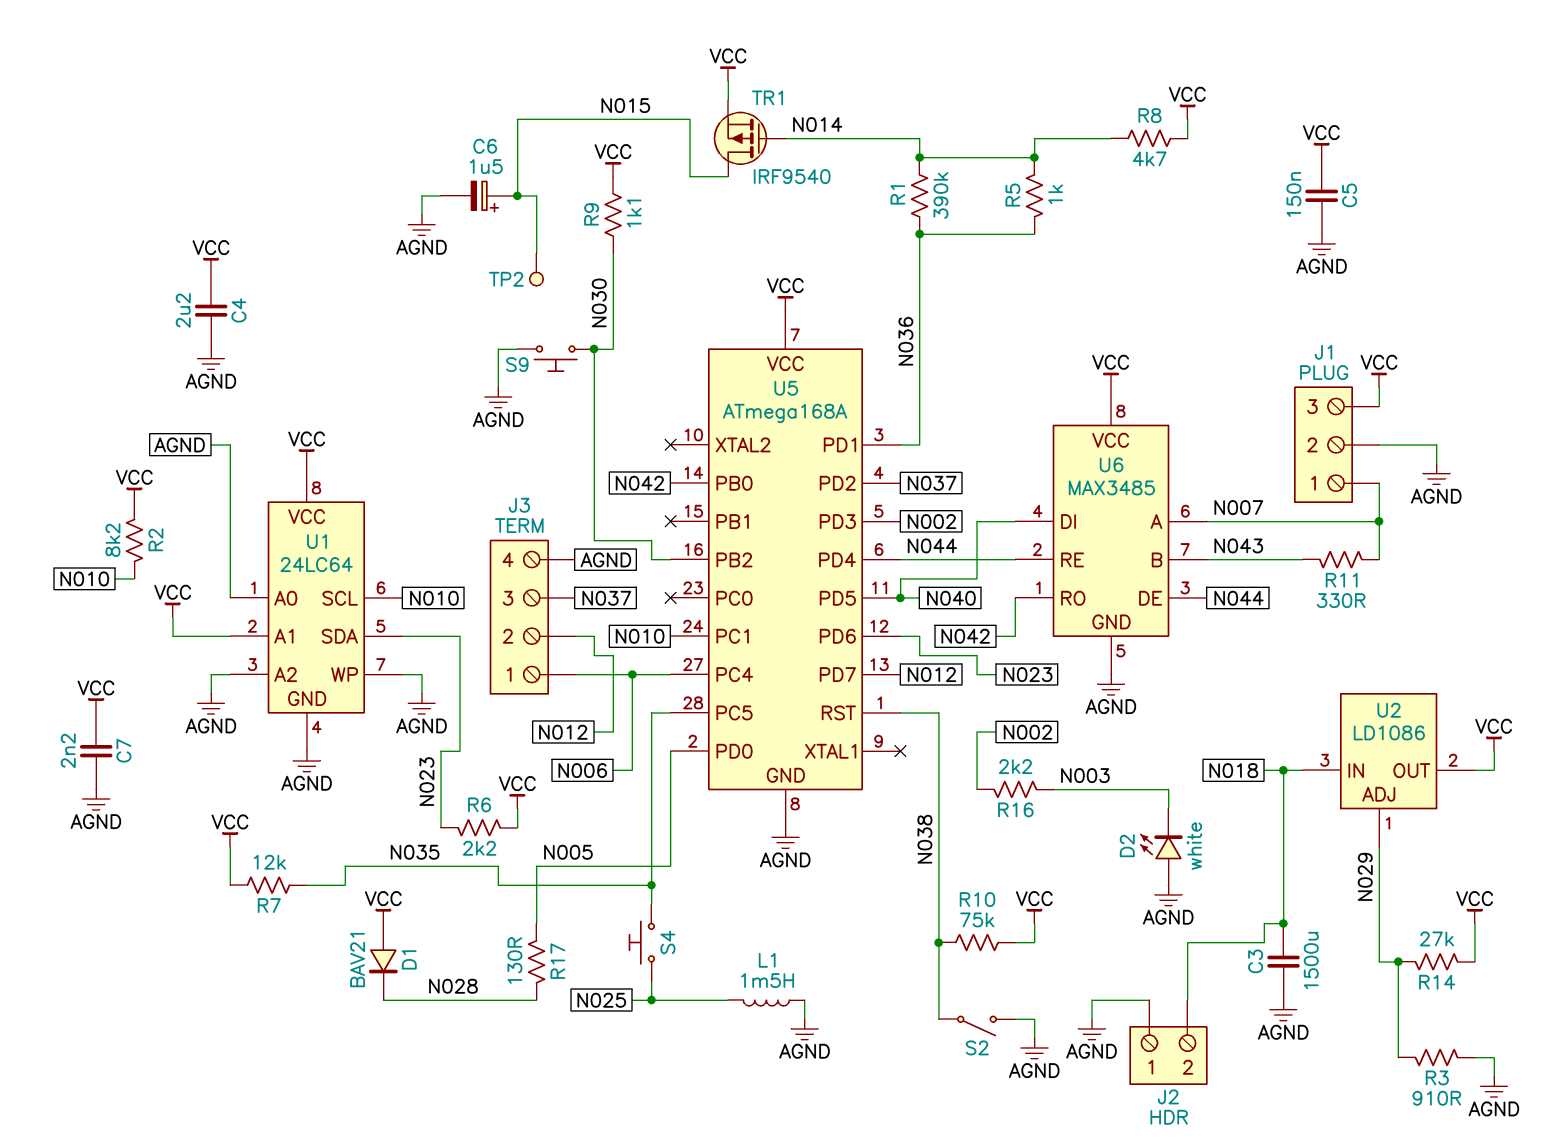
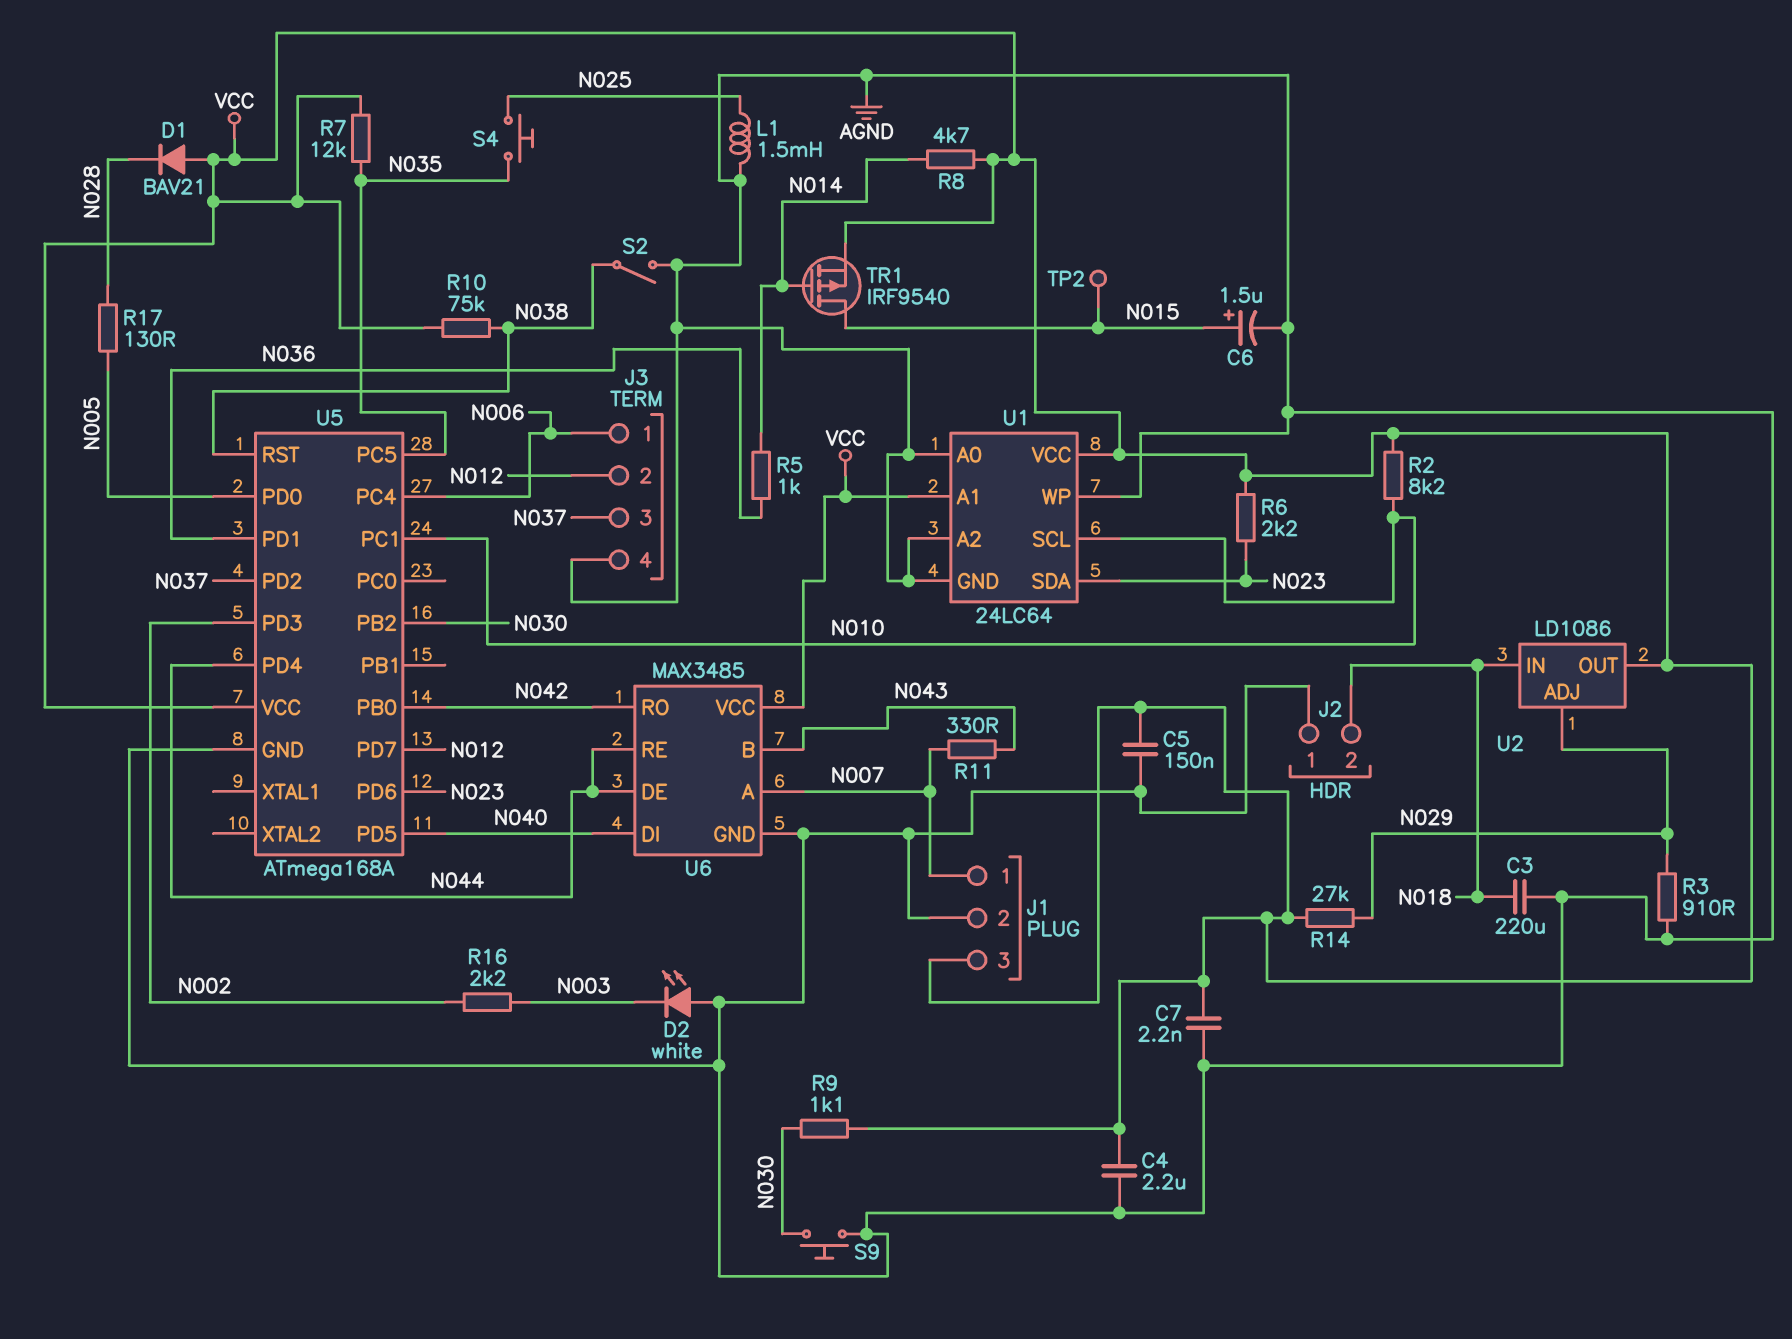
C3: 1500uF (AGND, N018) -> 220uF (AGND, N018)
R1: 390k (N014, N036) -> none

